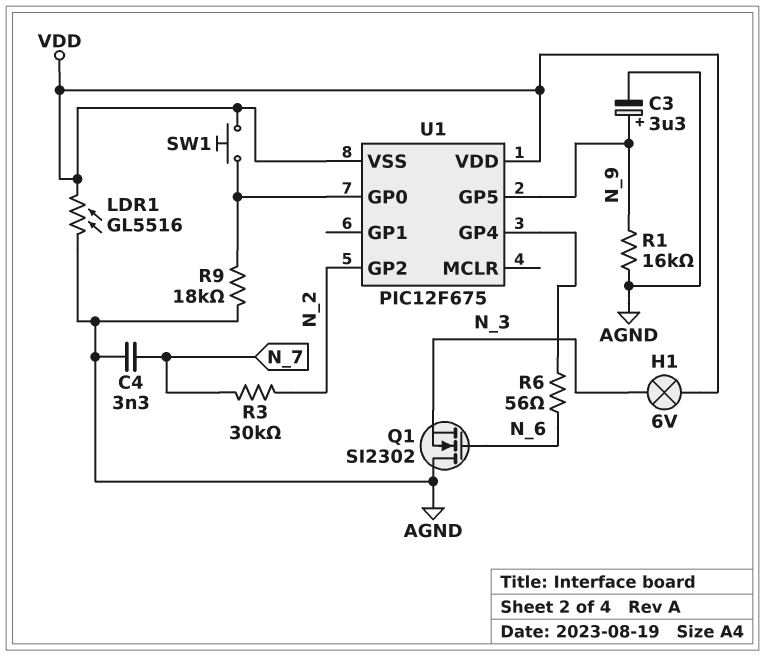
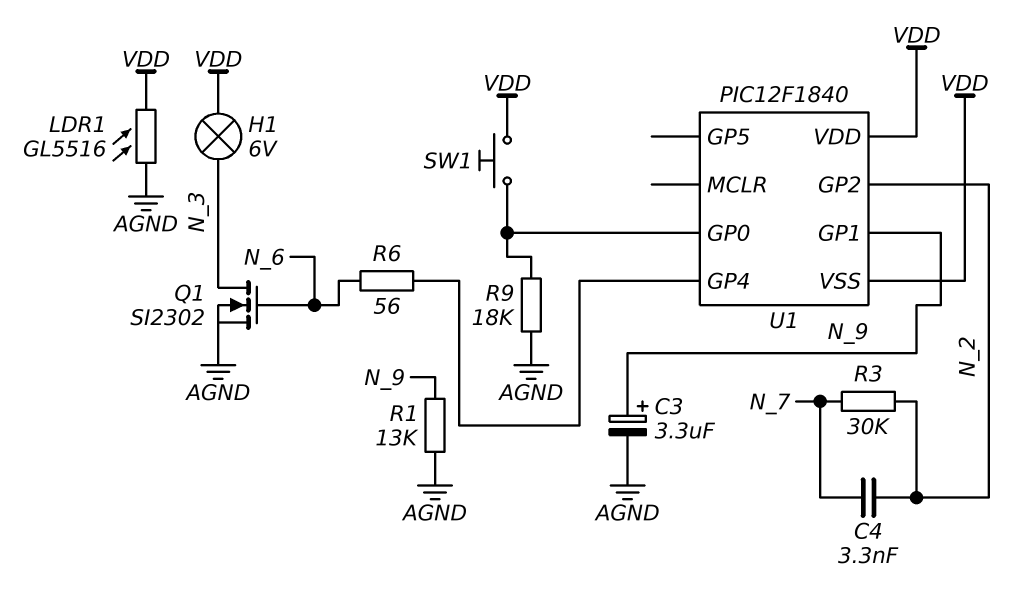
C4: 3.3nF (AGND, N_7) -> 3.3nF (N_2, N_7)
Q1: NMOS SI2302 (G N_6, D AGND, S N_3) -> NMOS SI2302 (G N_6, D N_3, S AGND)
R1: 16k (AGND, N_9) -> 13k (AGND, N_9)
U1: PIC12F675 -> PIC12F1840
U1 pin GP1: none -> N_9
U1 pin GP5: N_9 -> none

